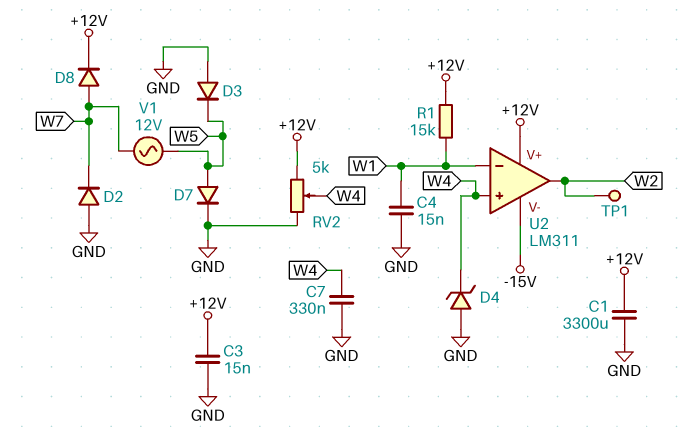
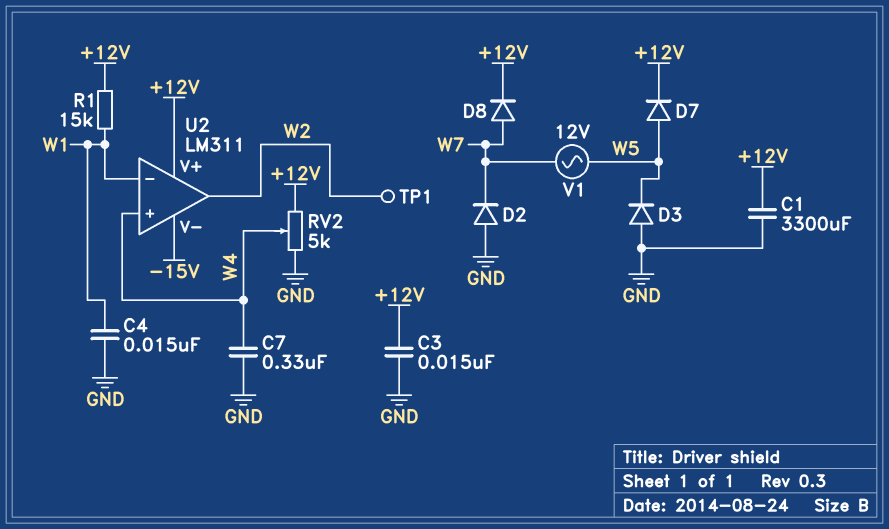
D4: zener (A GND, K W4) -> none
D7: diode (A W5, K GND) -> diode (A W5, K +12V)

